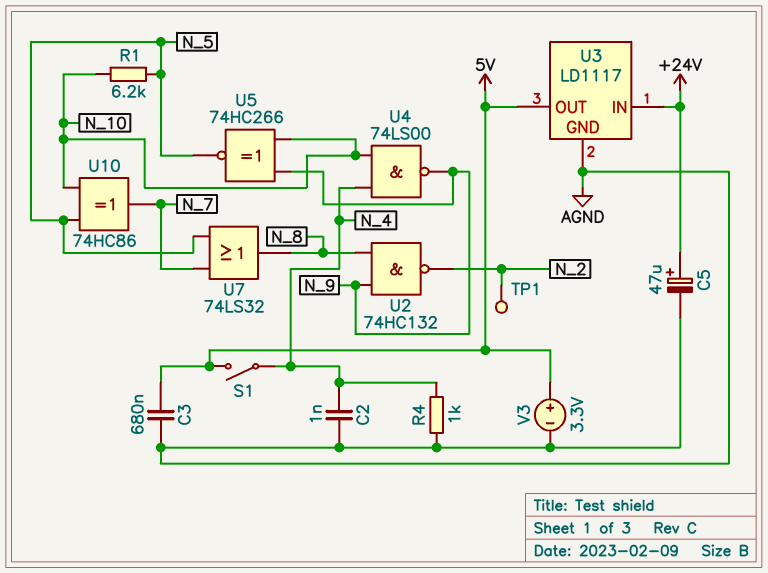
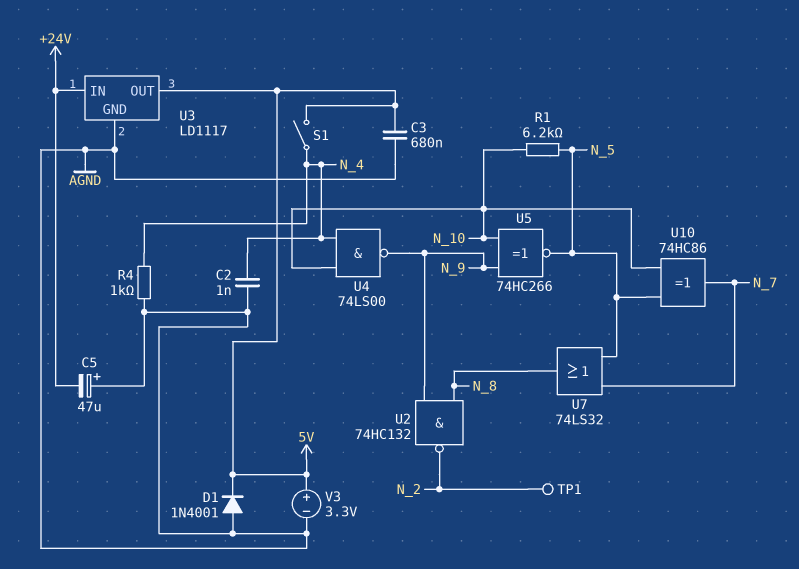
C5: 47uF (plus +24V, minus AGND) -> 47uF (plus AGND, minus +24V)
D1: none -> diode 1N4001 (A AGND, K 5V)

